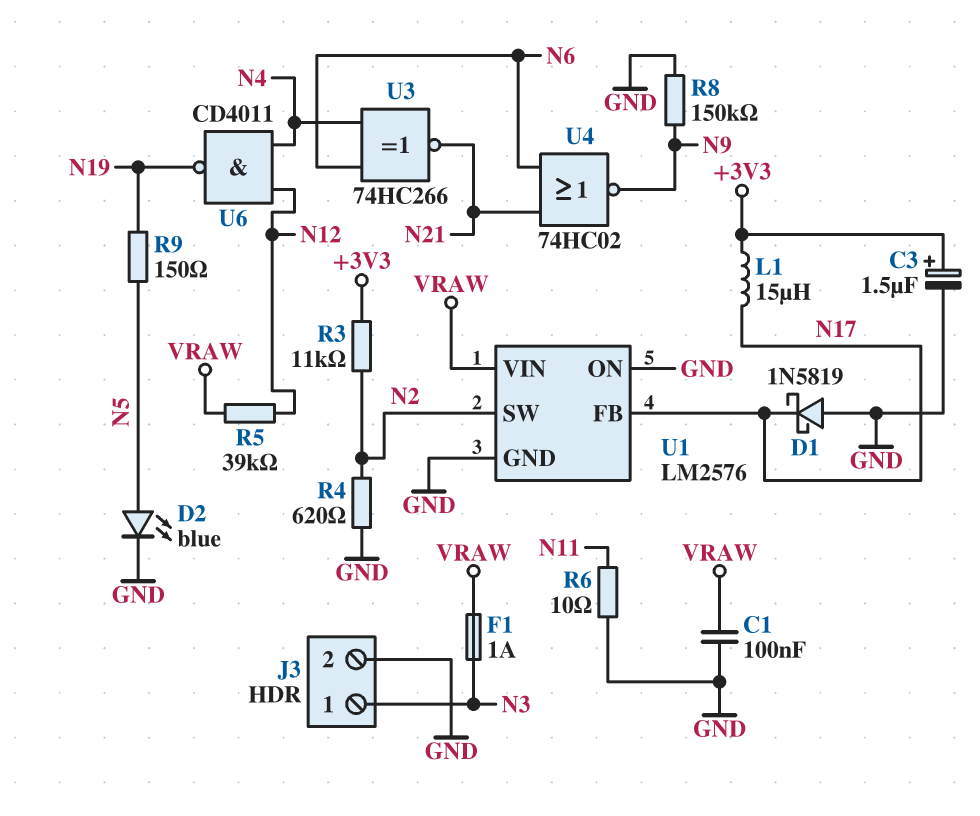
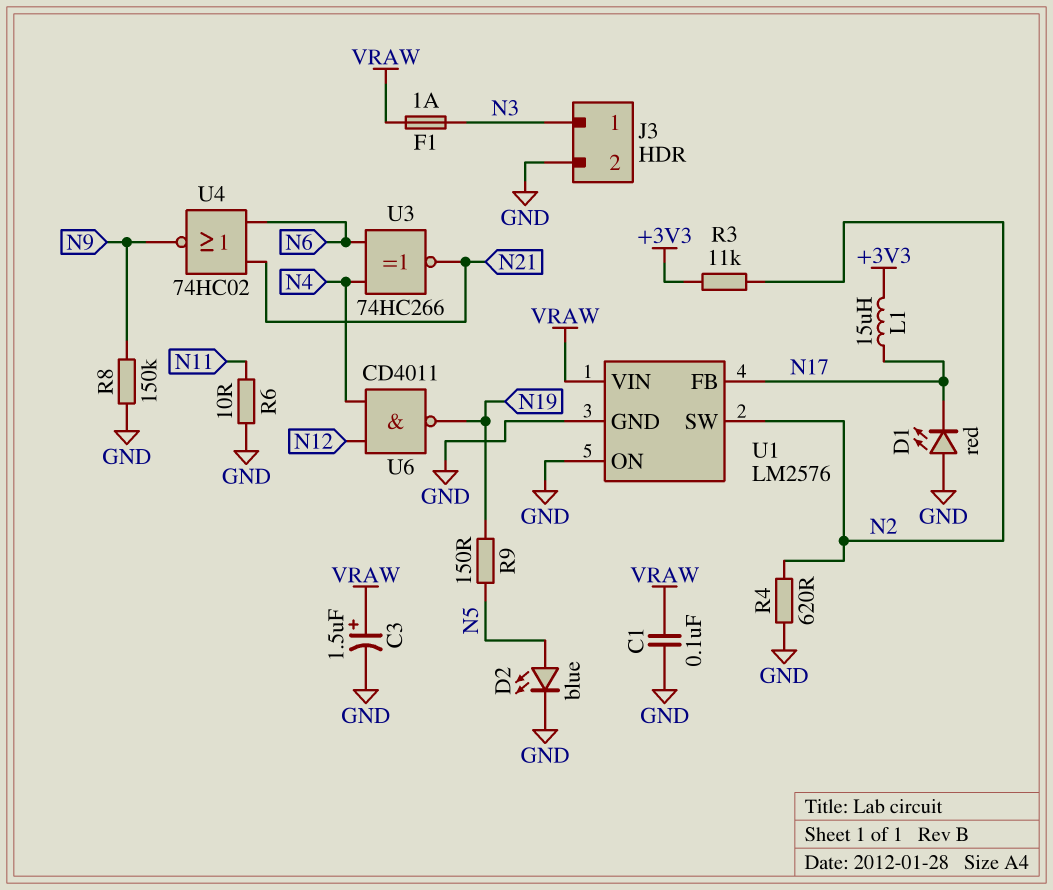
C3: 1.5uF (plus +3V3, minus GND) -> 1.5uF (plus VRAW, minus GND)
D1: schottky 1N5819 (A GND, K N17) -> LED red (A GND, K N17)
R5: 39k (N12, VRAW) -> none

